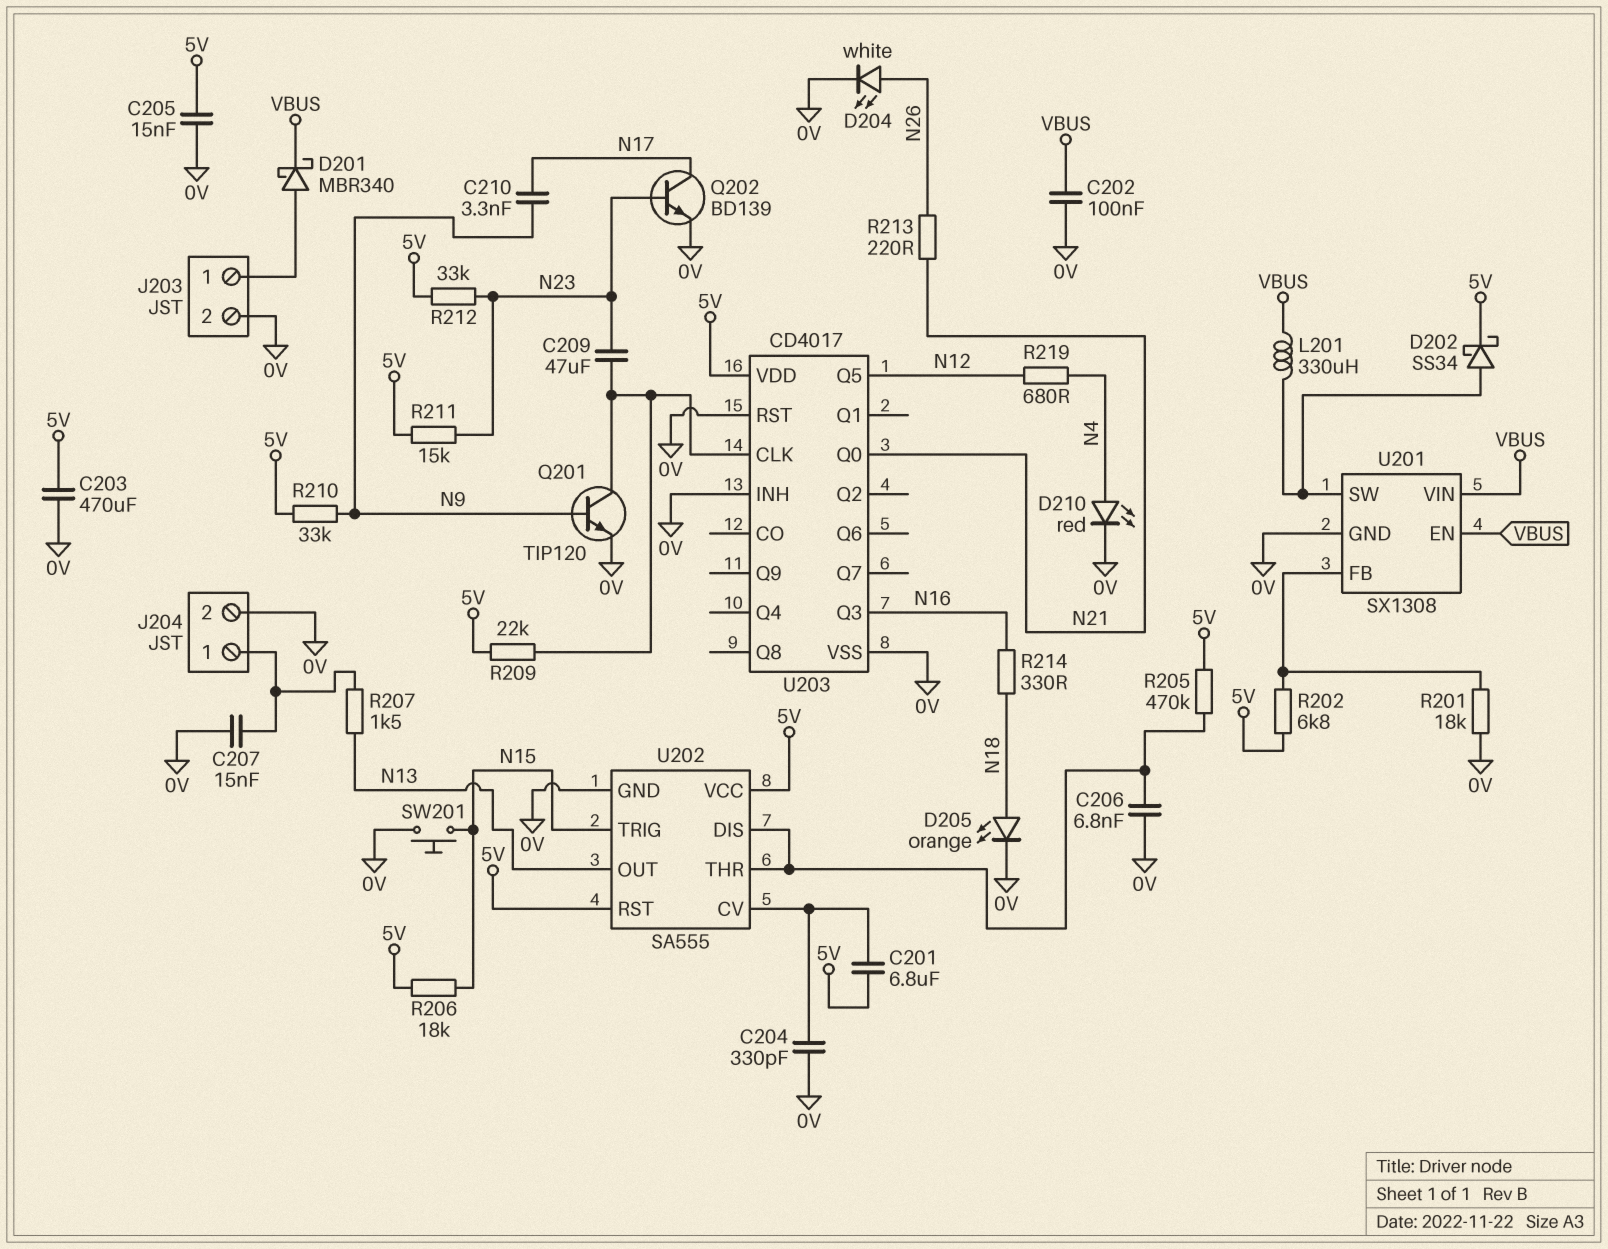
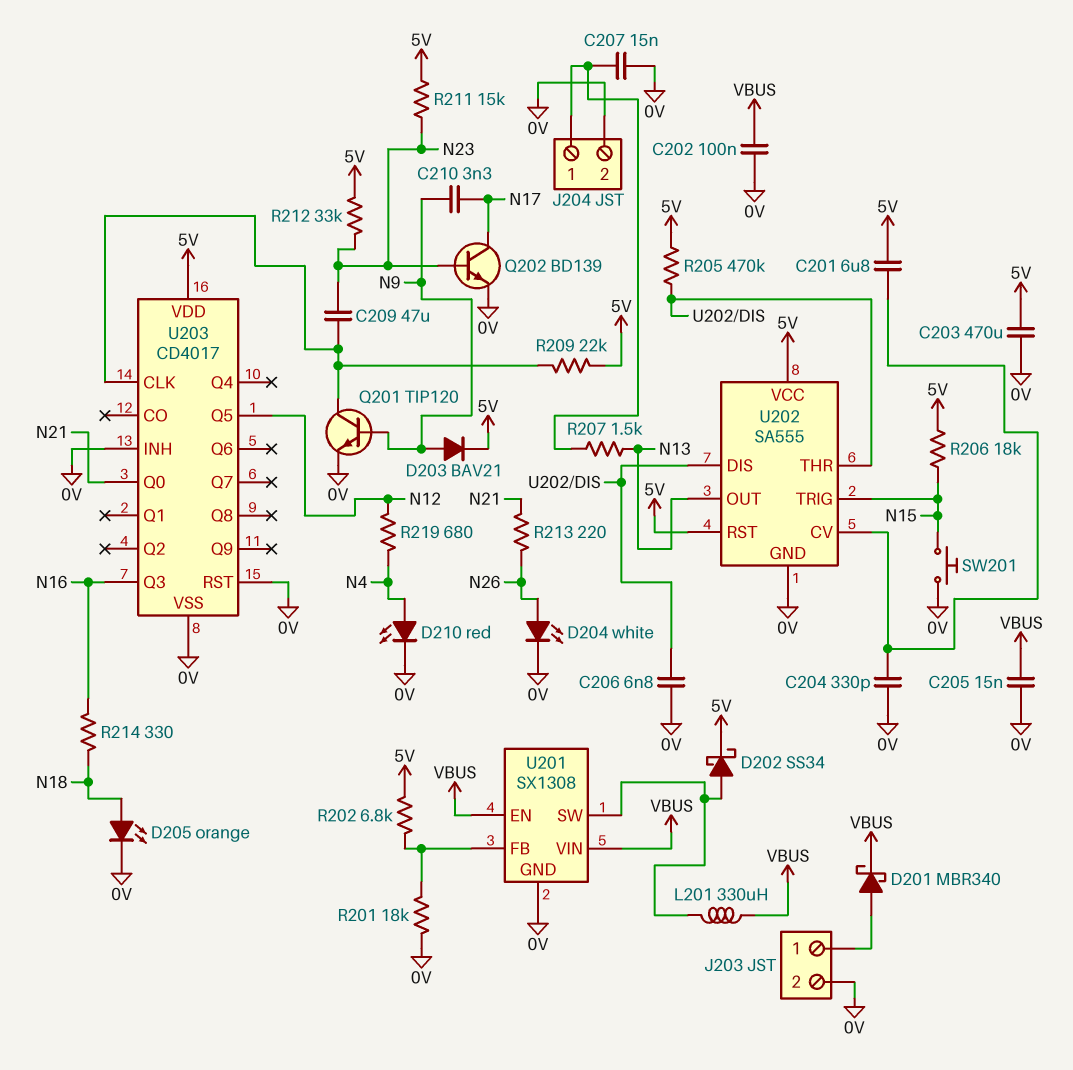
C205: 15nF (0V, 5V) -> 15nF (0V, VBUS)
D203: none -> diode BAV21 (A N9, K 5V)
R210: 33k (5V, N9) -> none

